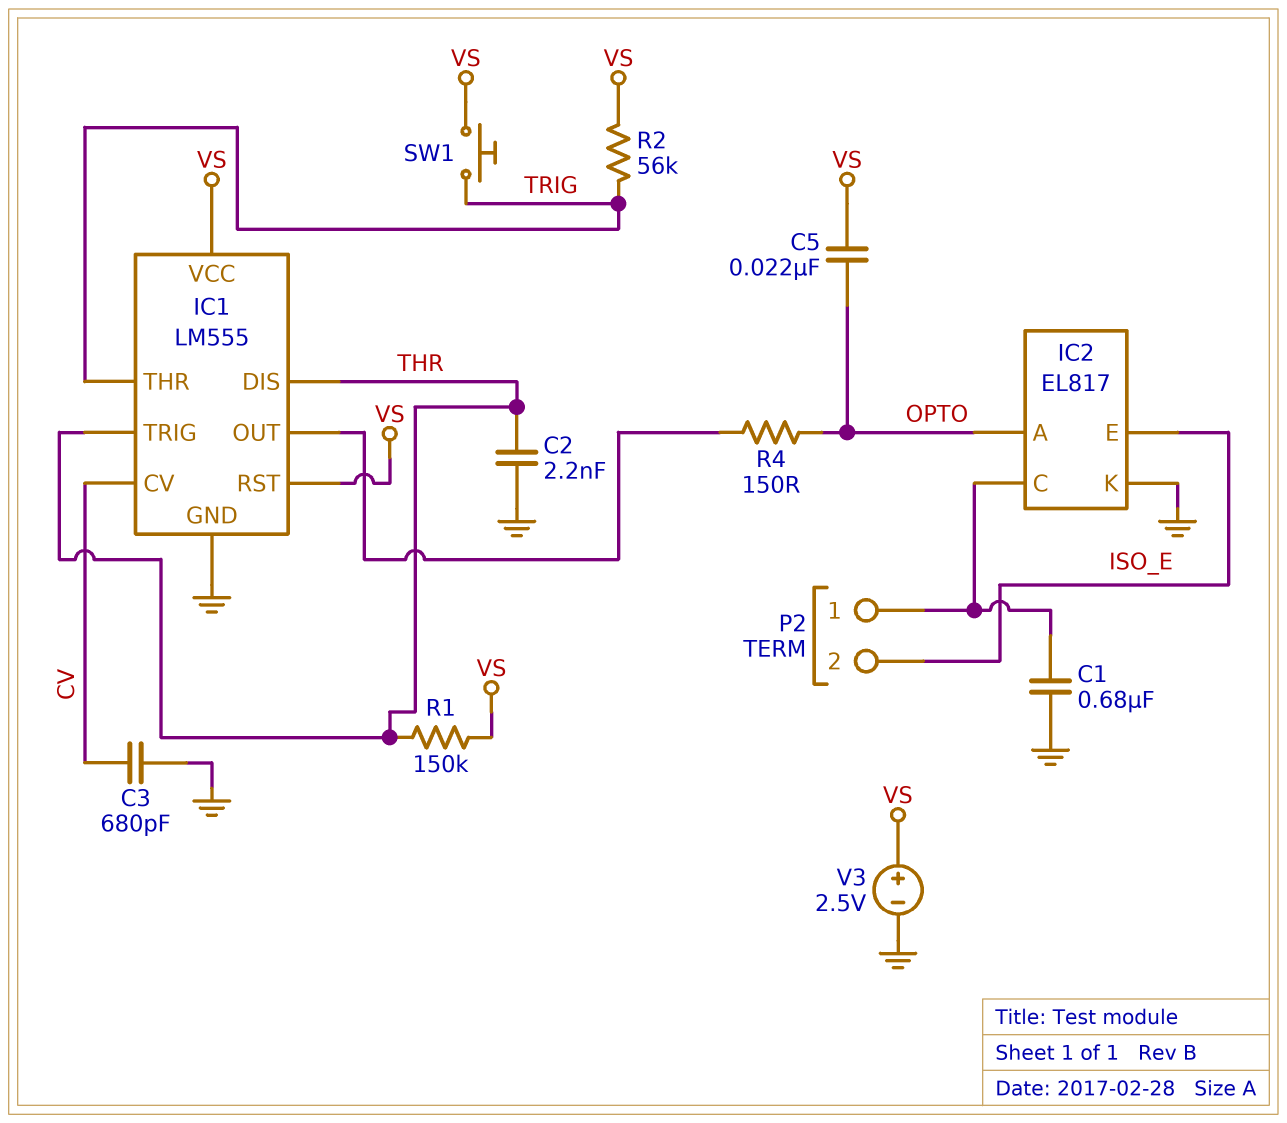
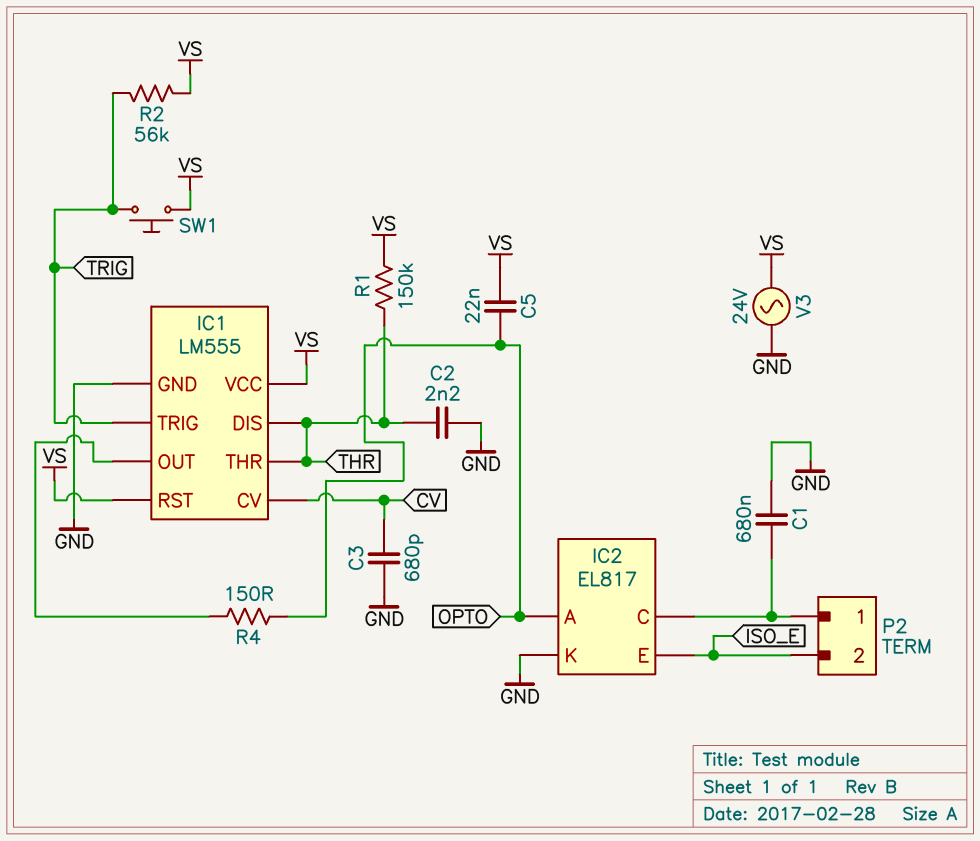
IC1 pin THR: TRIG -> THR
IC1 pin TRIG: THR -> TRIG
V3: 2.5V (plus VS, minus GND) -> AC 24V (GND, VS)

